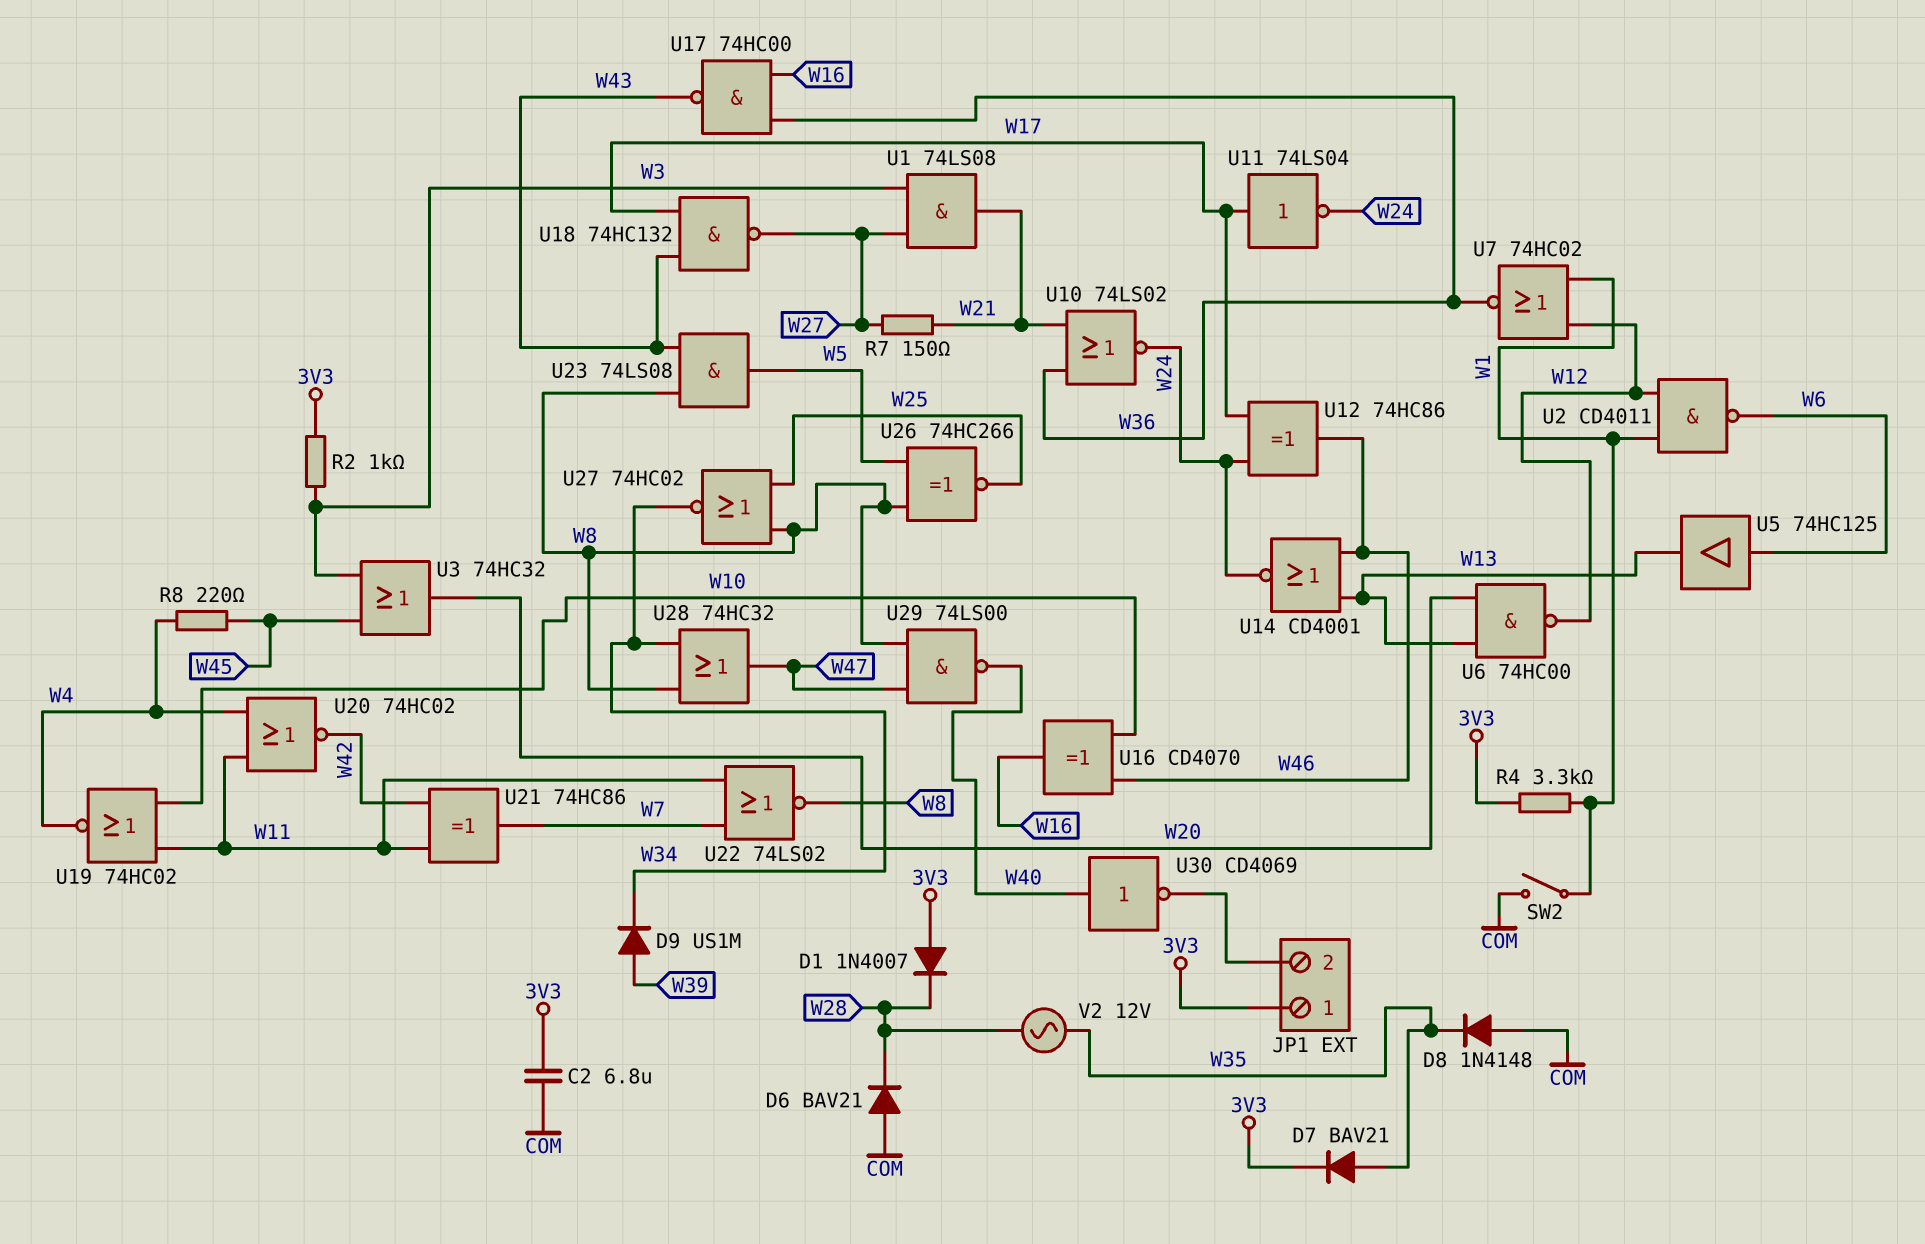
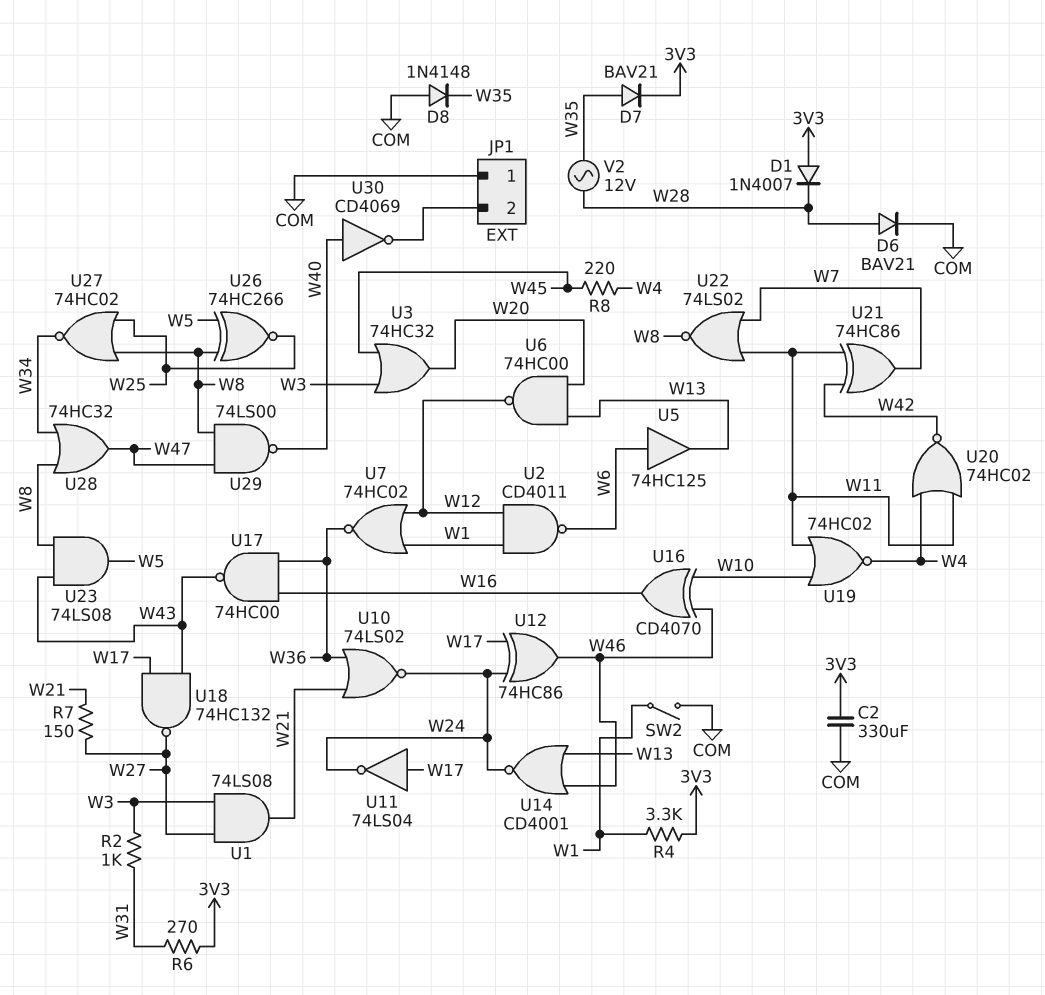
C2: 6.8uF (3V3, COM) -> 330uF (3V3, COM)
D6: diode BAV21 (A COM, K W28) -> diode BAV21 (A W28, K COM)
D9: diode US1M (A W39, K W34) -> none
JP1 pin 1: 3V3 -> COM
R2: 1k (3V3, W3) -> 1k (W3, W31)
R6: none -> 270 (3V3, W31)

